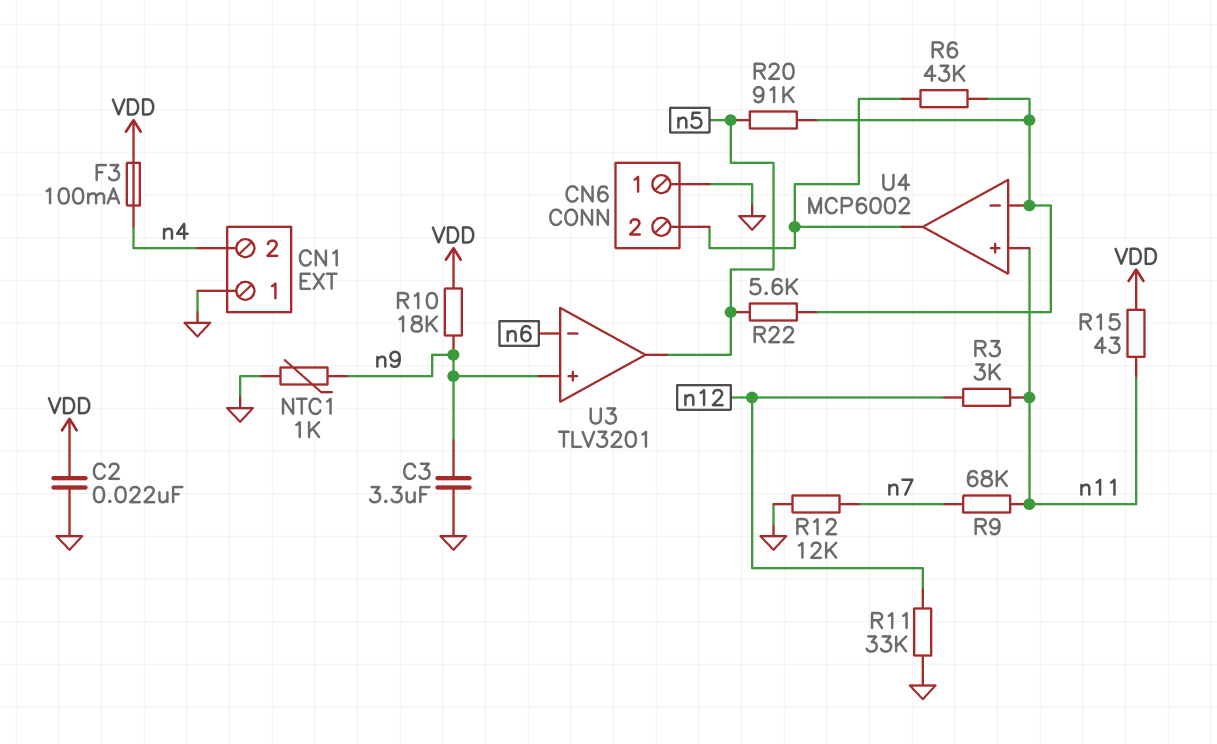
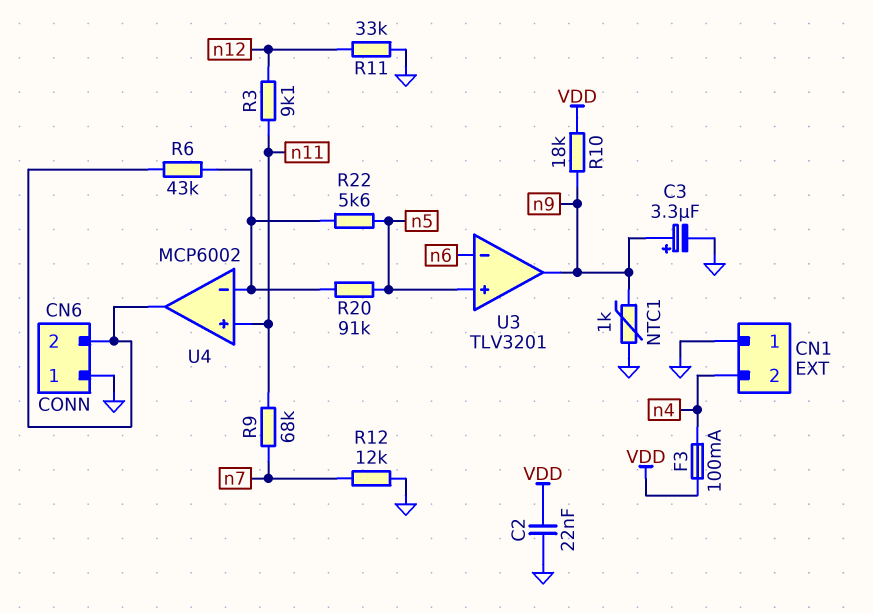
C3: 3.3uF (GND, n9) -> 3.3uF (plus n9, minus GND)
R3: 3k (n11, n12) -> 9.1k (n11, n12)
R15: 43 (VDD, n11) -> none
U3 pin in+: n9 -> n5
U3 pin out: n5 -> n9

